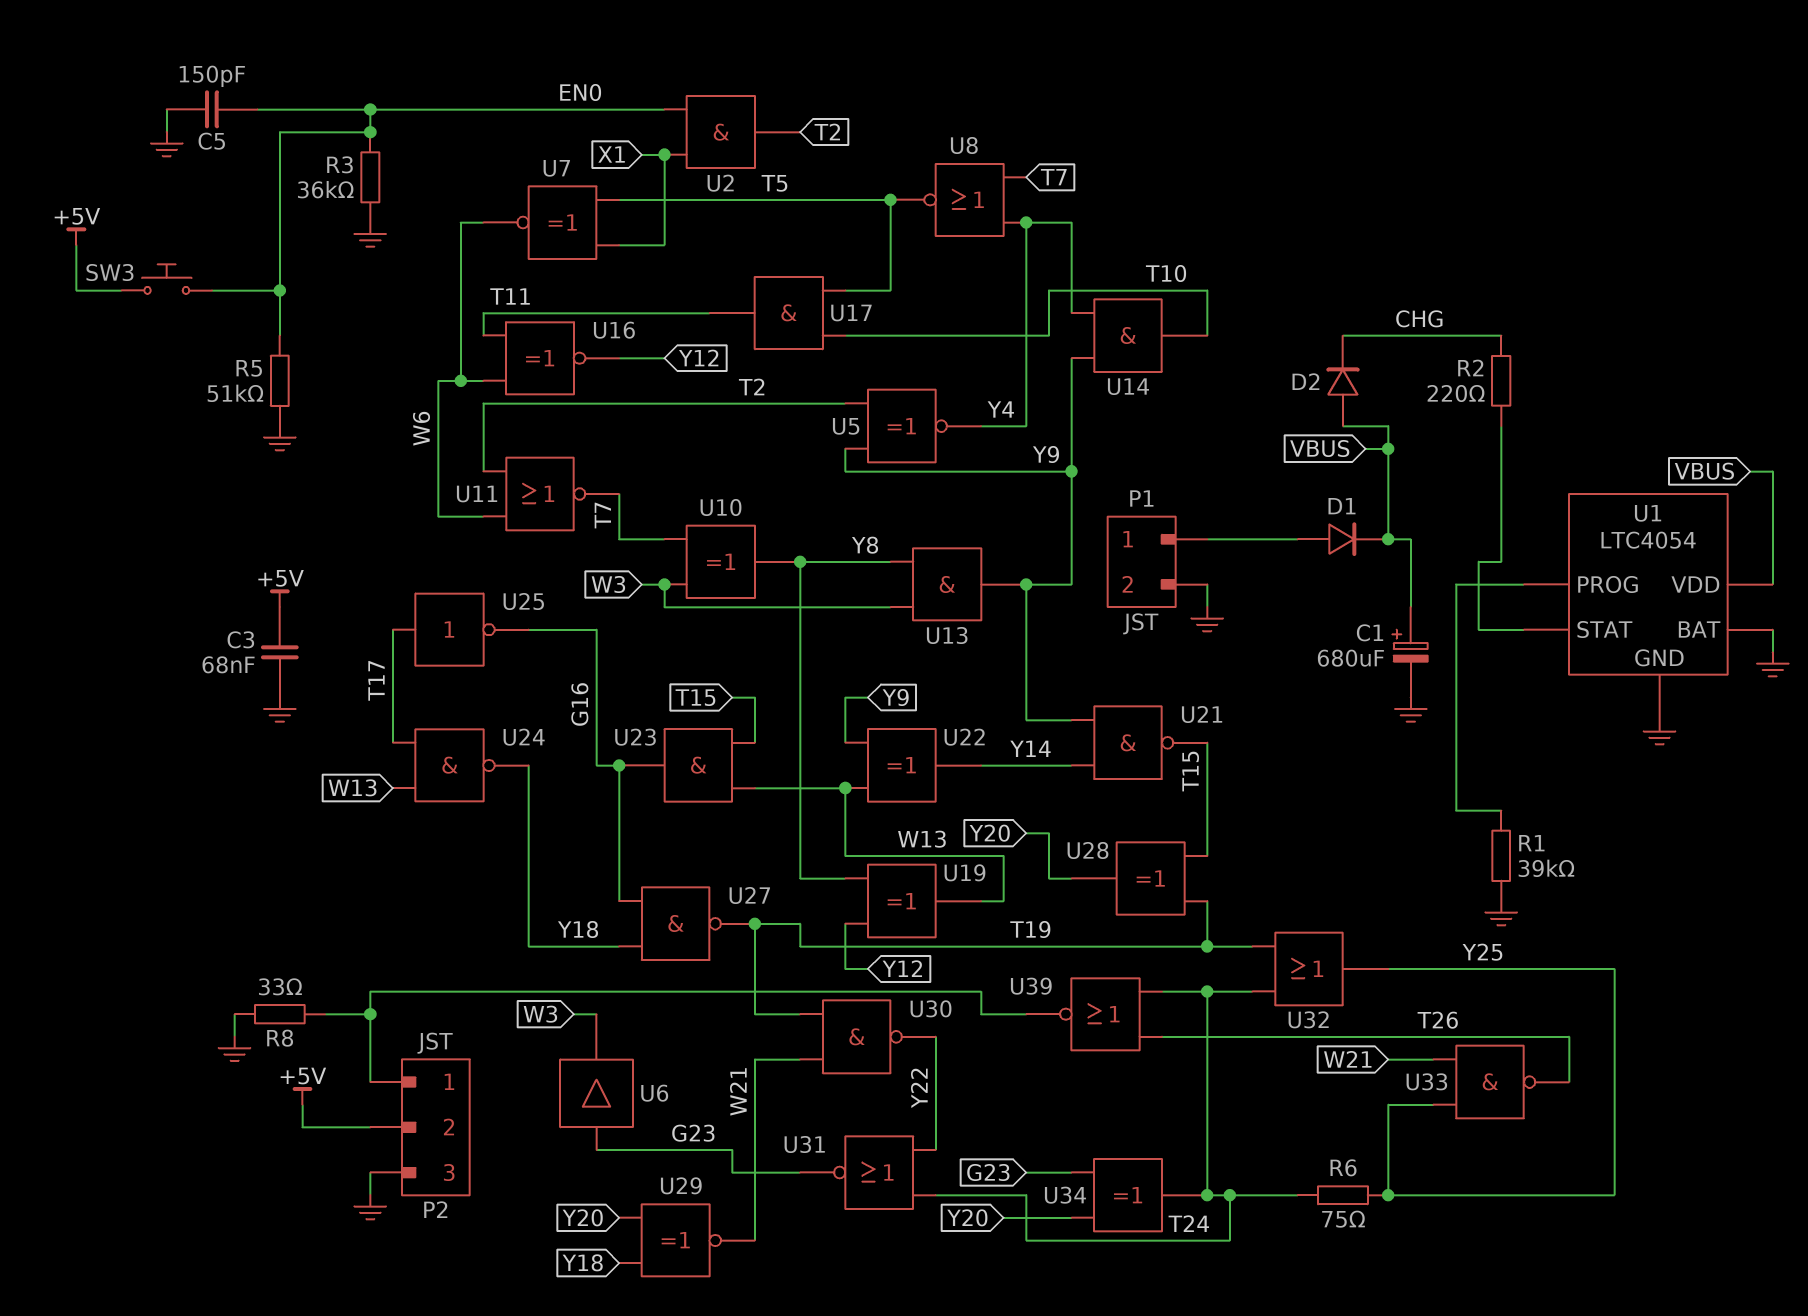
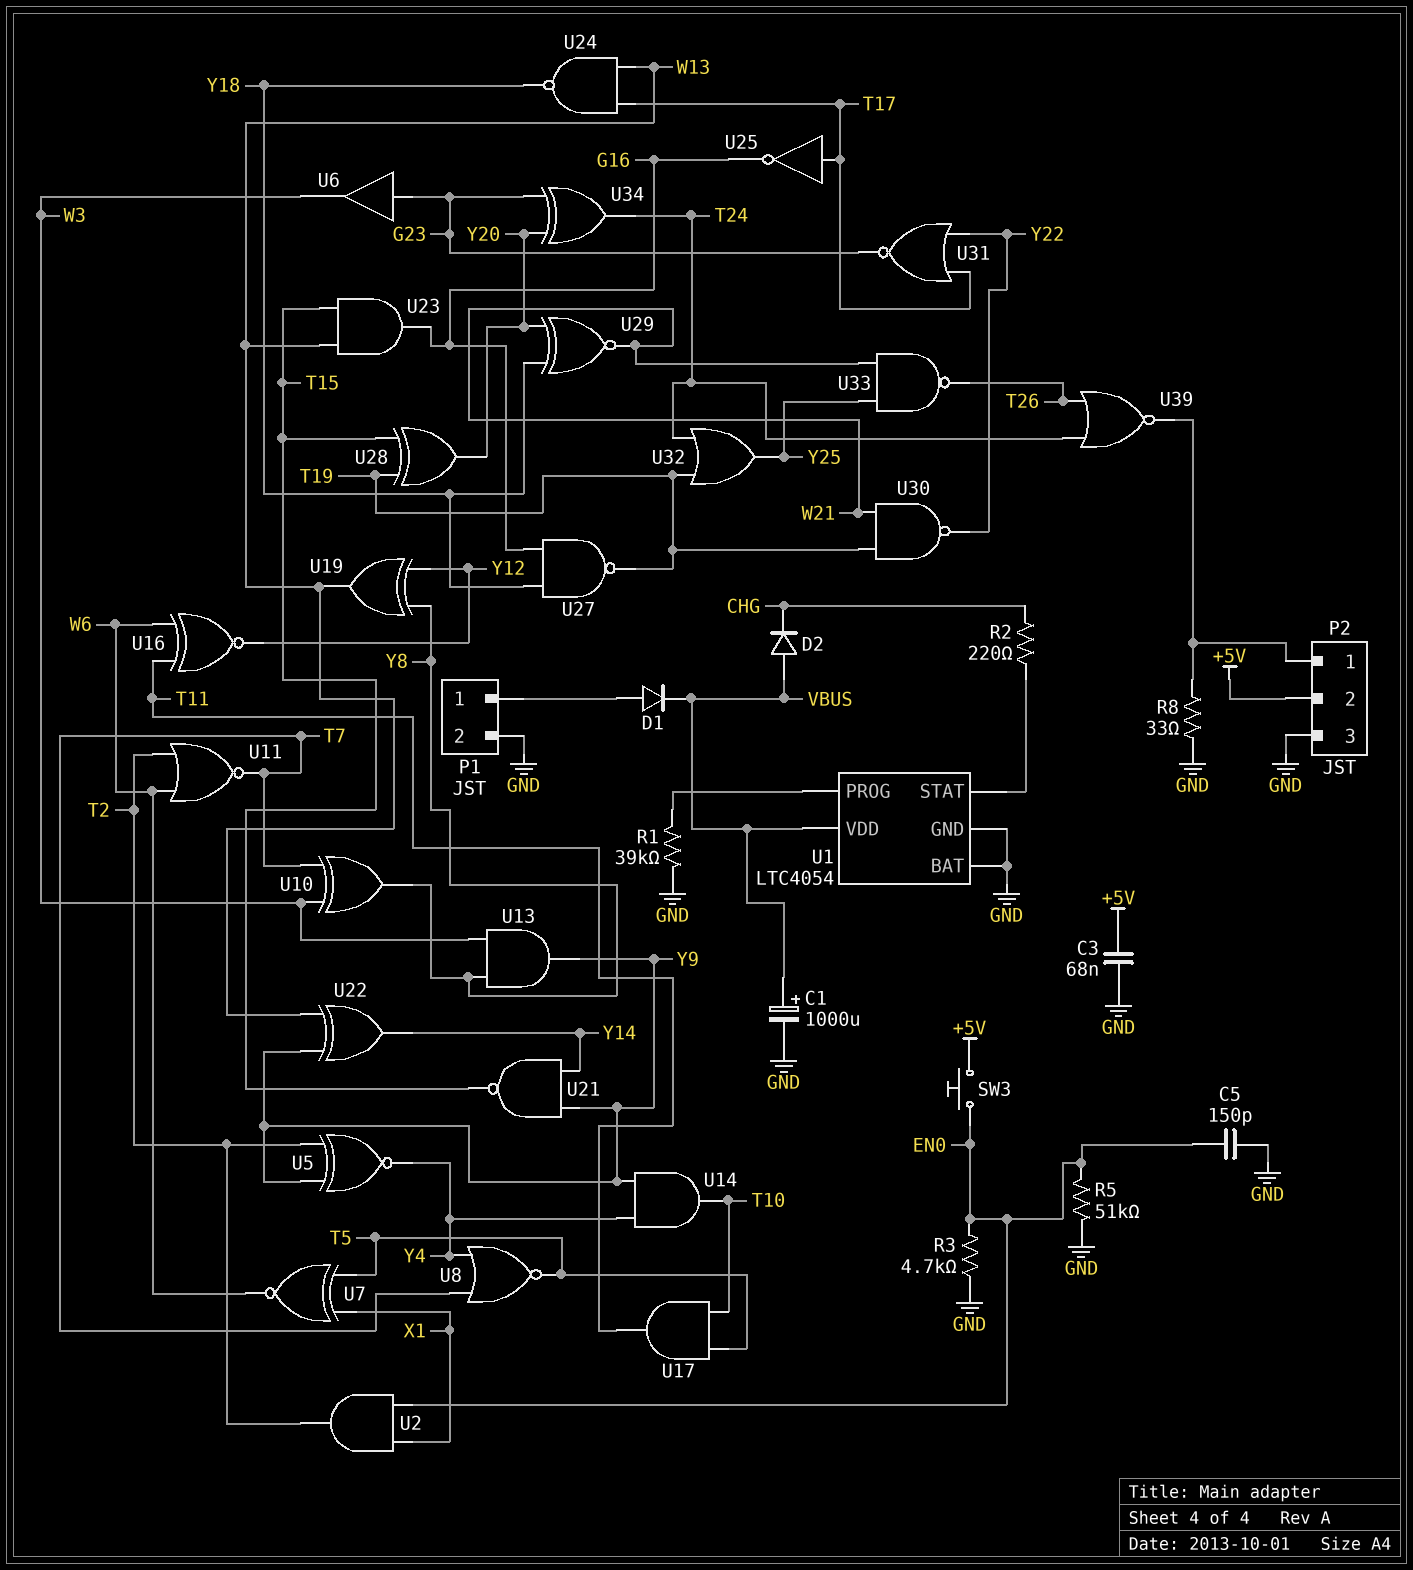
C1: 680uF (plus VBUS, minus GND) -> 1000uF (plus VBUS, minus GND)
R3: 36k (EN0, GND) -> 4.7k (EN0, GND)
R6: 75 (T24, Y25) -> none
U31: NOR (in T24, in Y22, out G23) -> NOR (in T17, in Y22, out G23)

